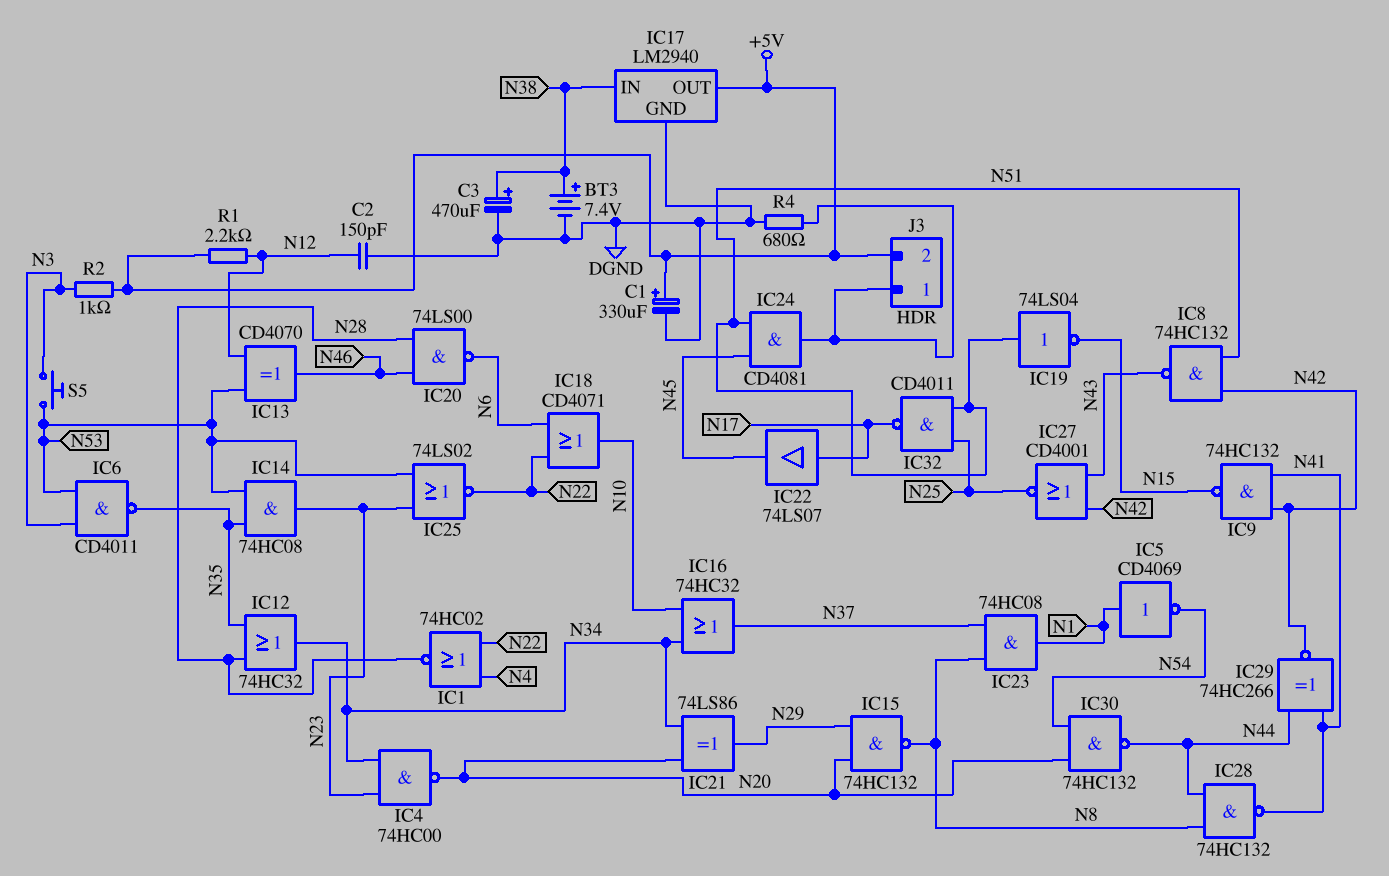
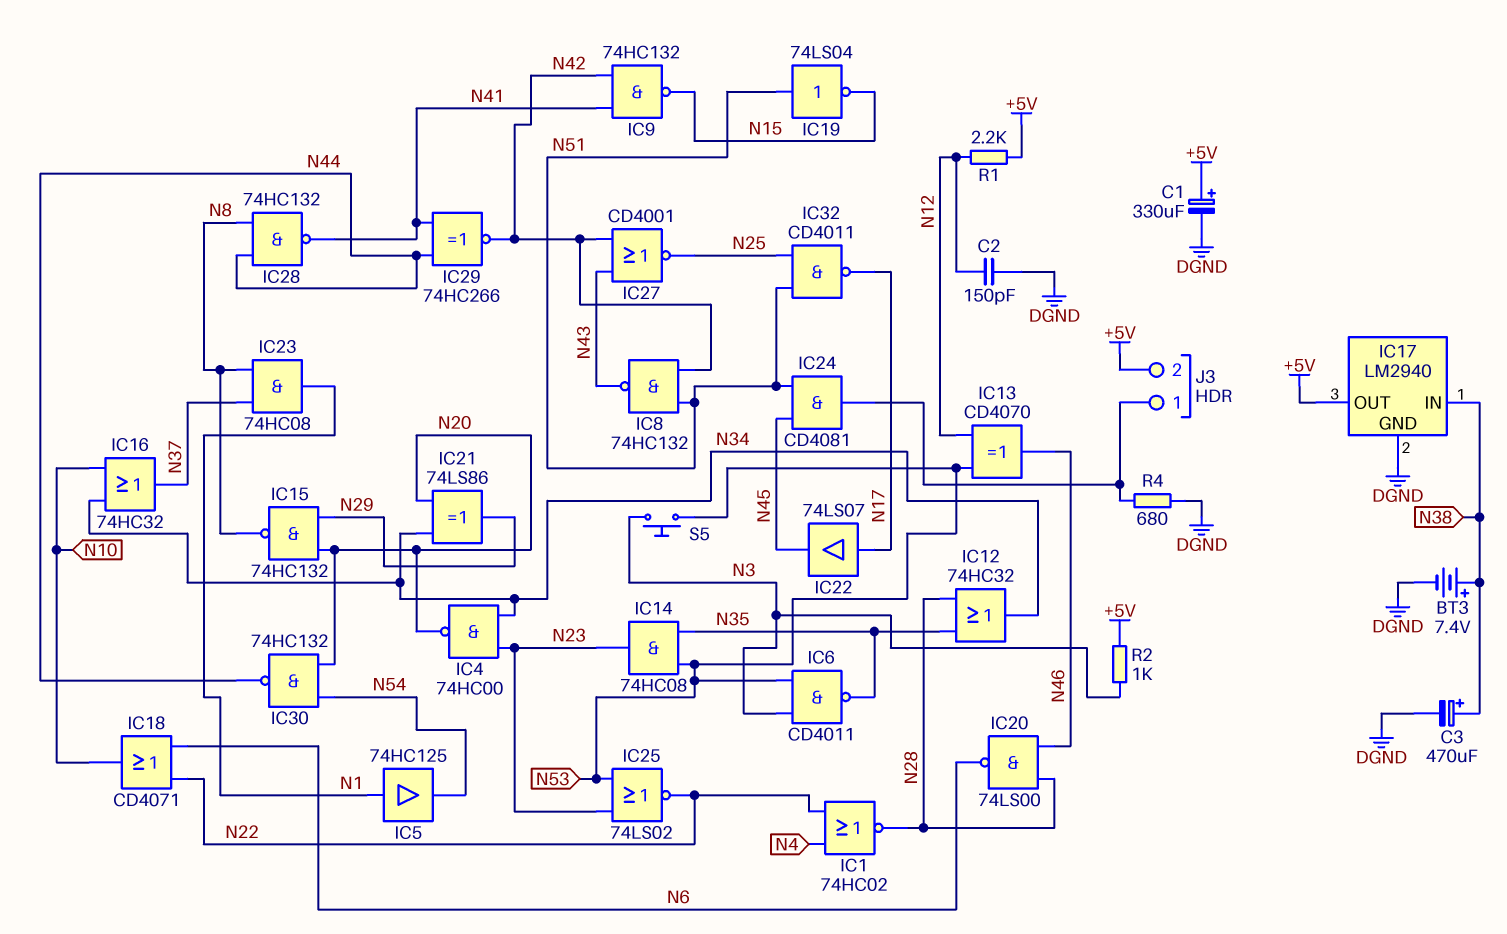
IC5: NOT CD4069 (in N1, out N54) -> buffer 74HC125 (in N1, out N54)

